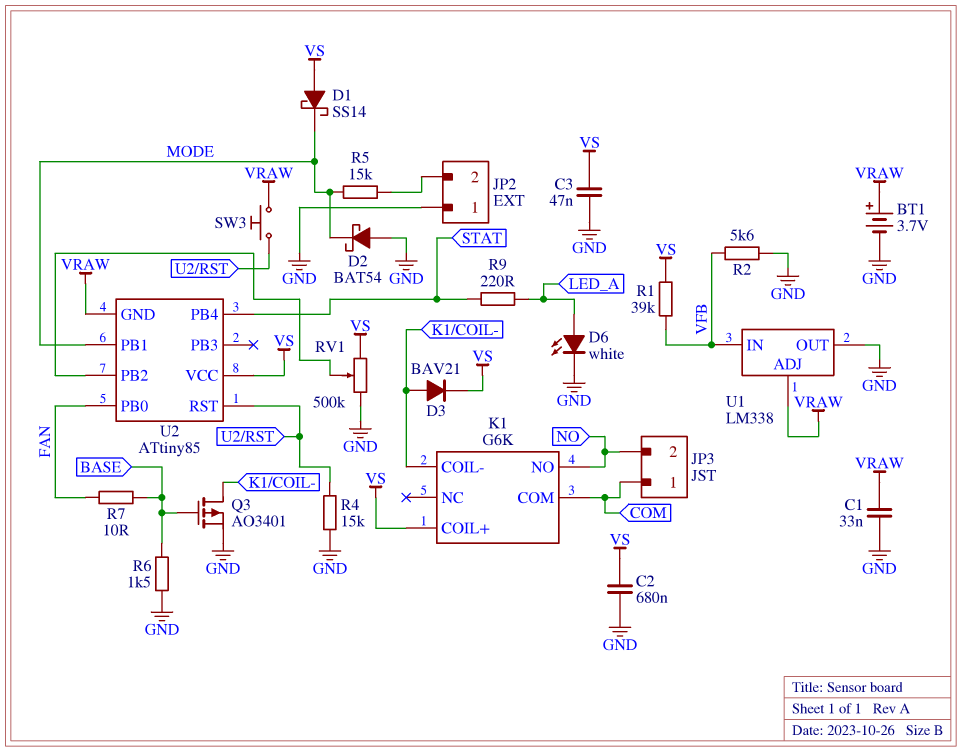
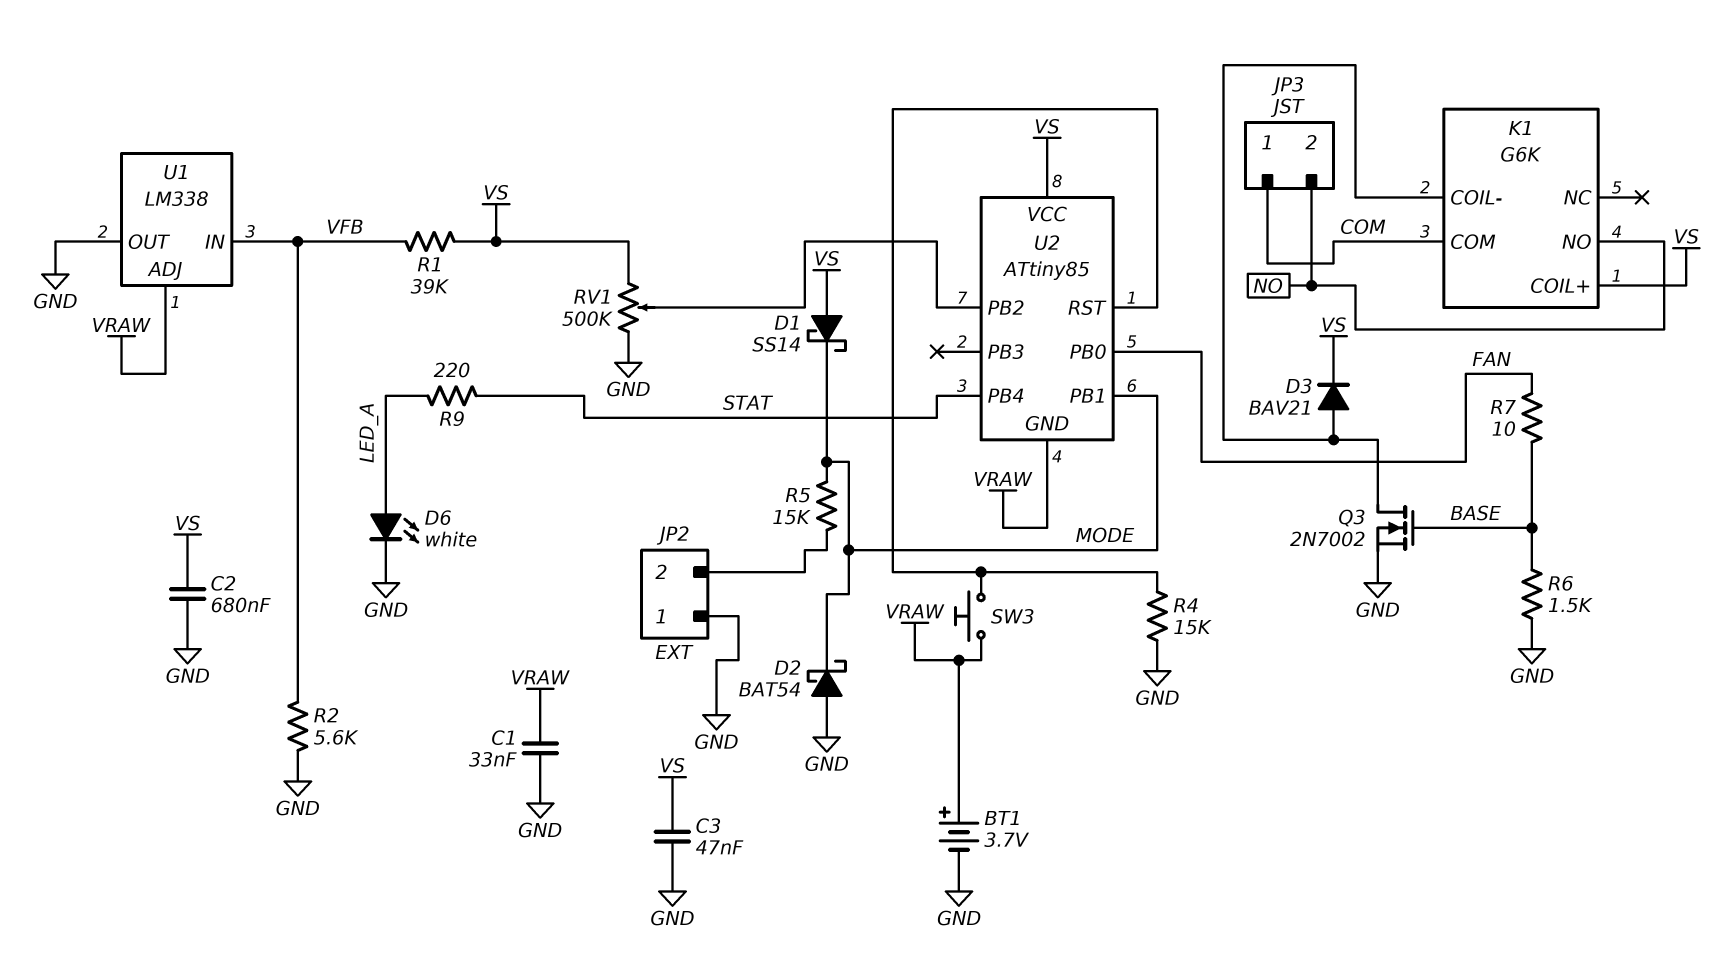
Q3: PMOS AO3401 (G BASE, D K1/COIL-, S GND) -> NMOS 2N7002 (G BASE, D K1/COIL-, S GND)

